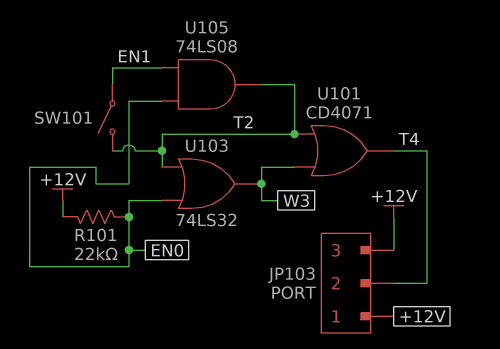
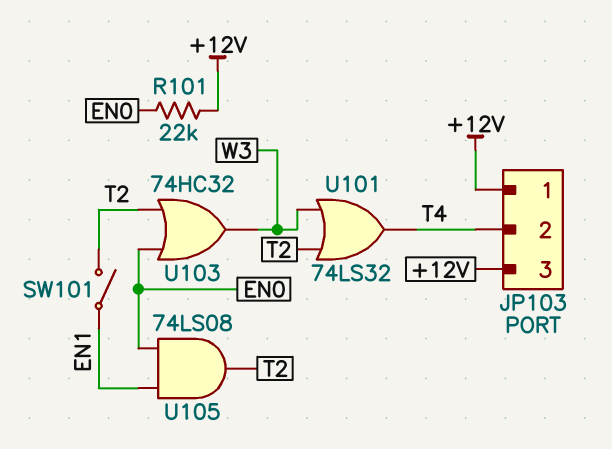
U101: OR CD4071 (in T2, in W3, out T4) -> OR 74LS32 (in T2, in W3, out T4)
U103: OR 74LS32 (in EN0, in T2, out W3) -> OR 74HC32 (in EN0, in T2, out W3)

